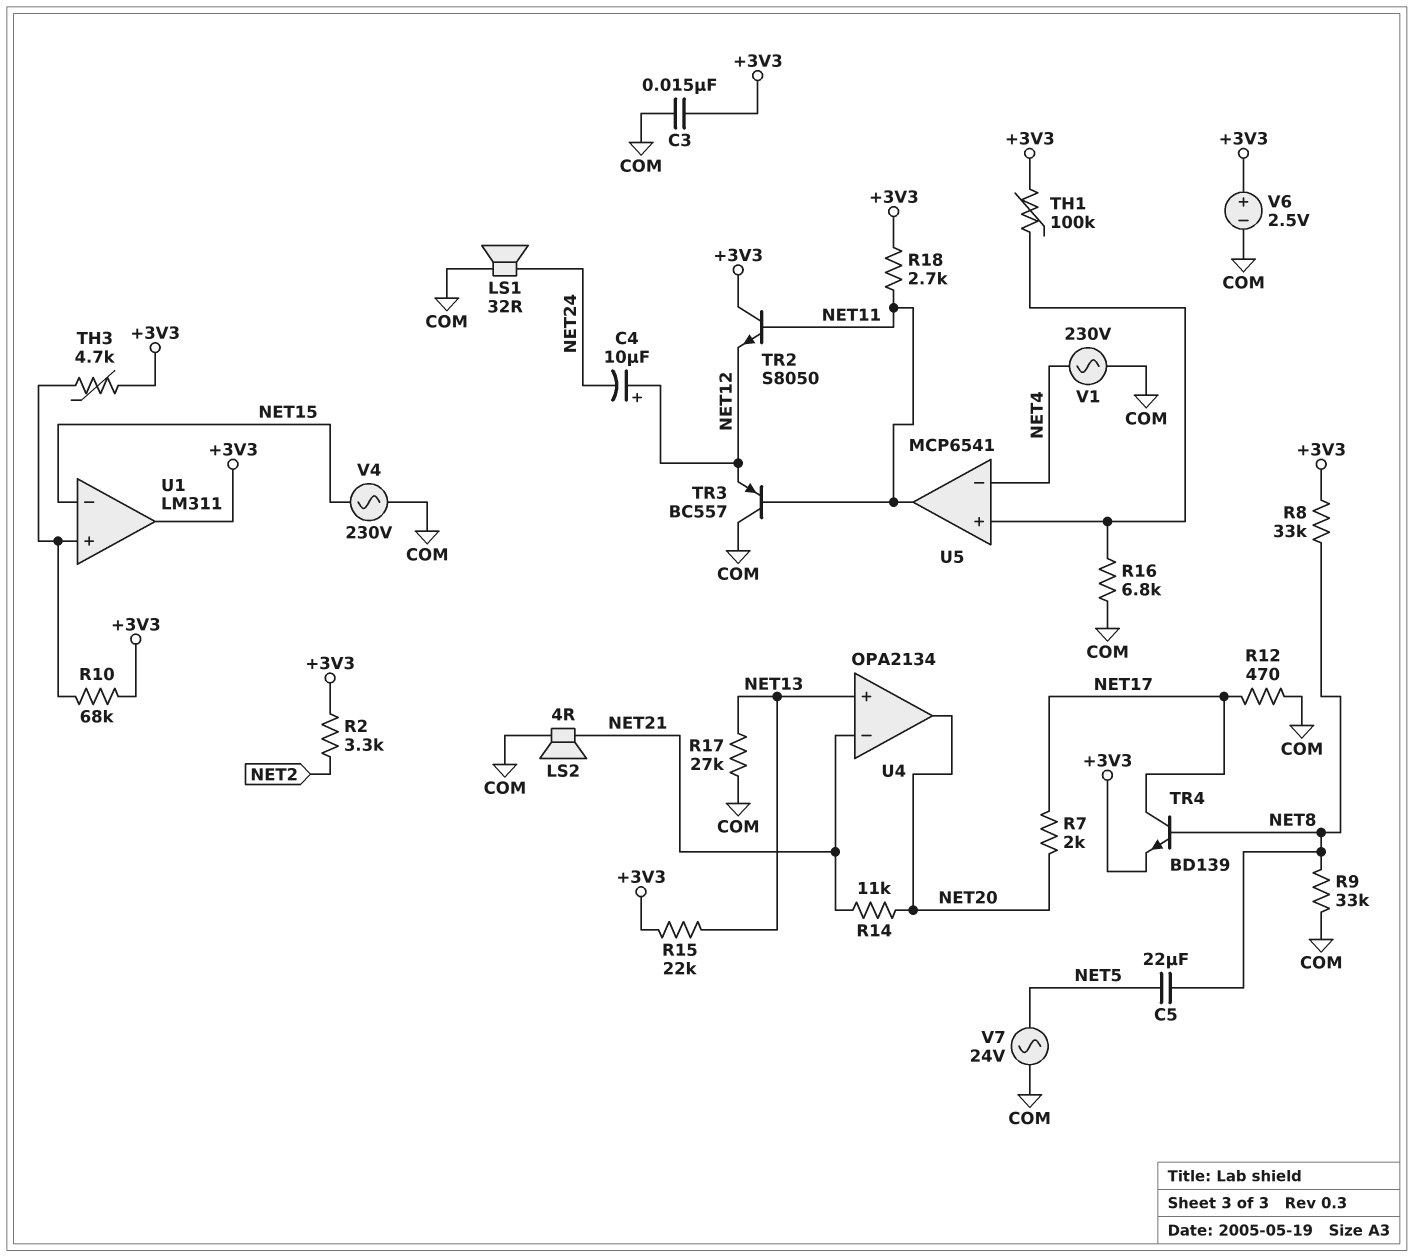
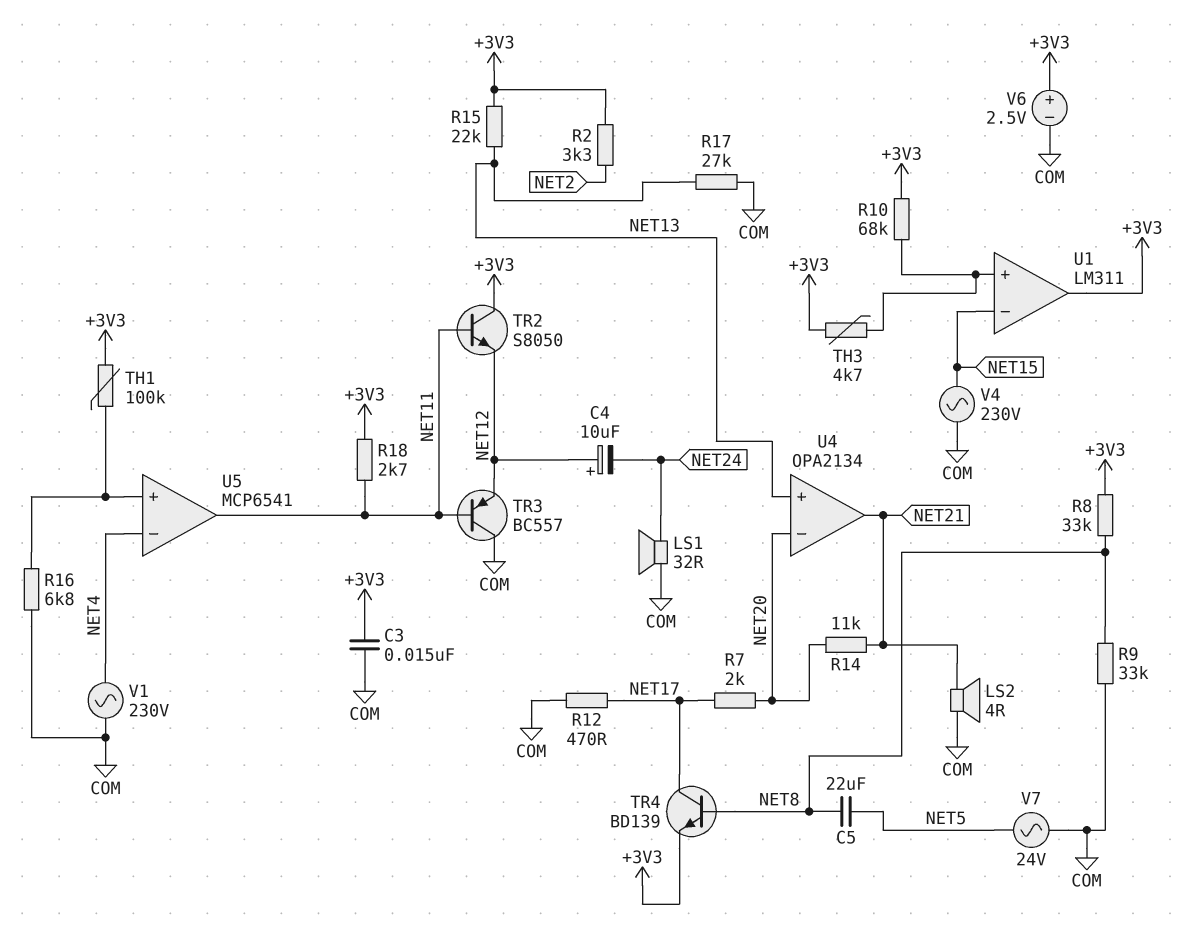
U4 pin in-: NET21 -> NET20
U4 pin out: NET20 -> NET21

